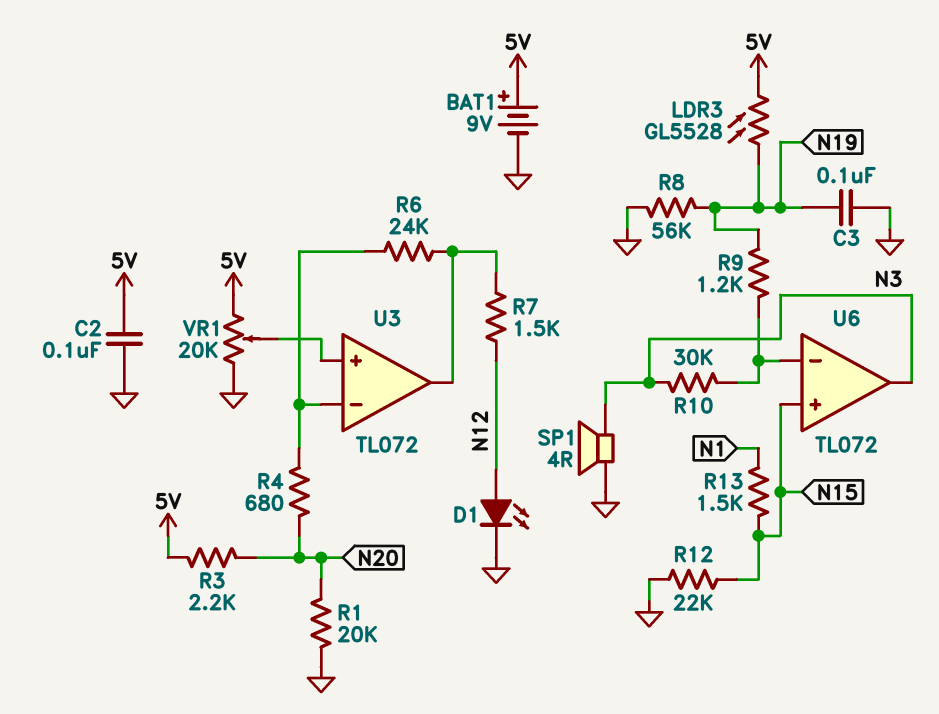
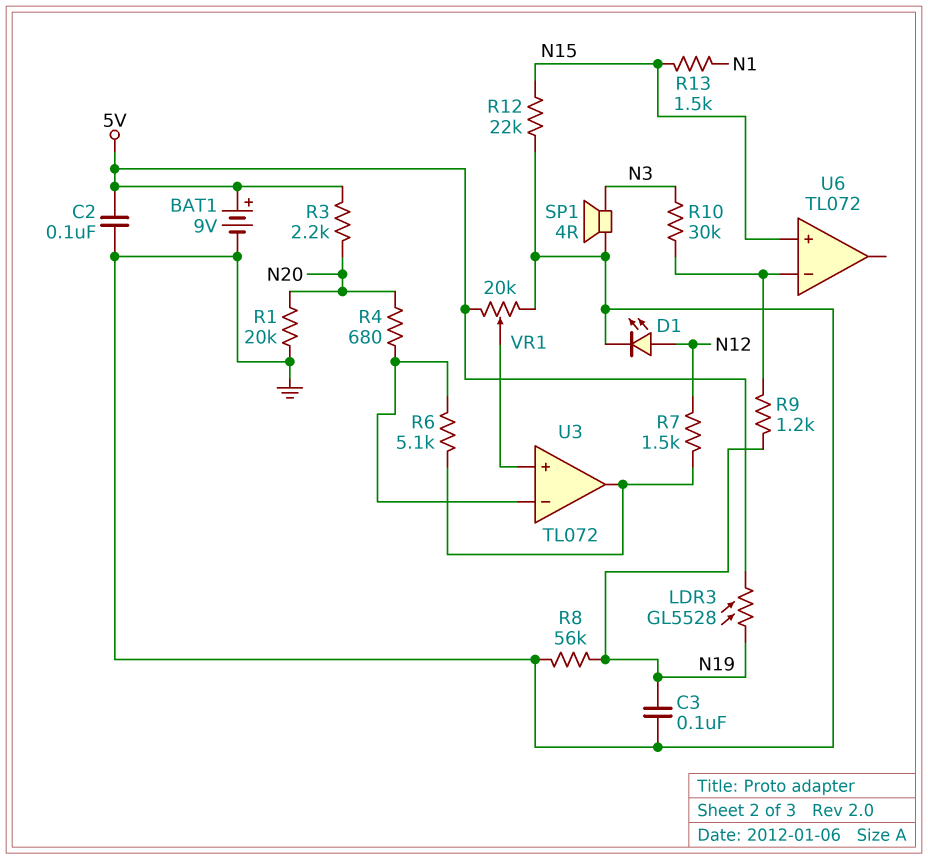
R6: 24k (U3/in-, U3/out) -> 5.1k (U3/in-, U3/out)
U6 pin out: N3 -> none

